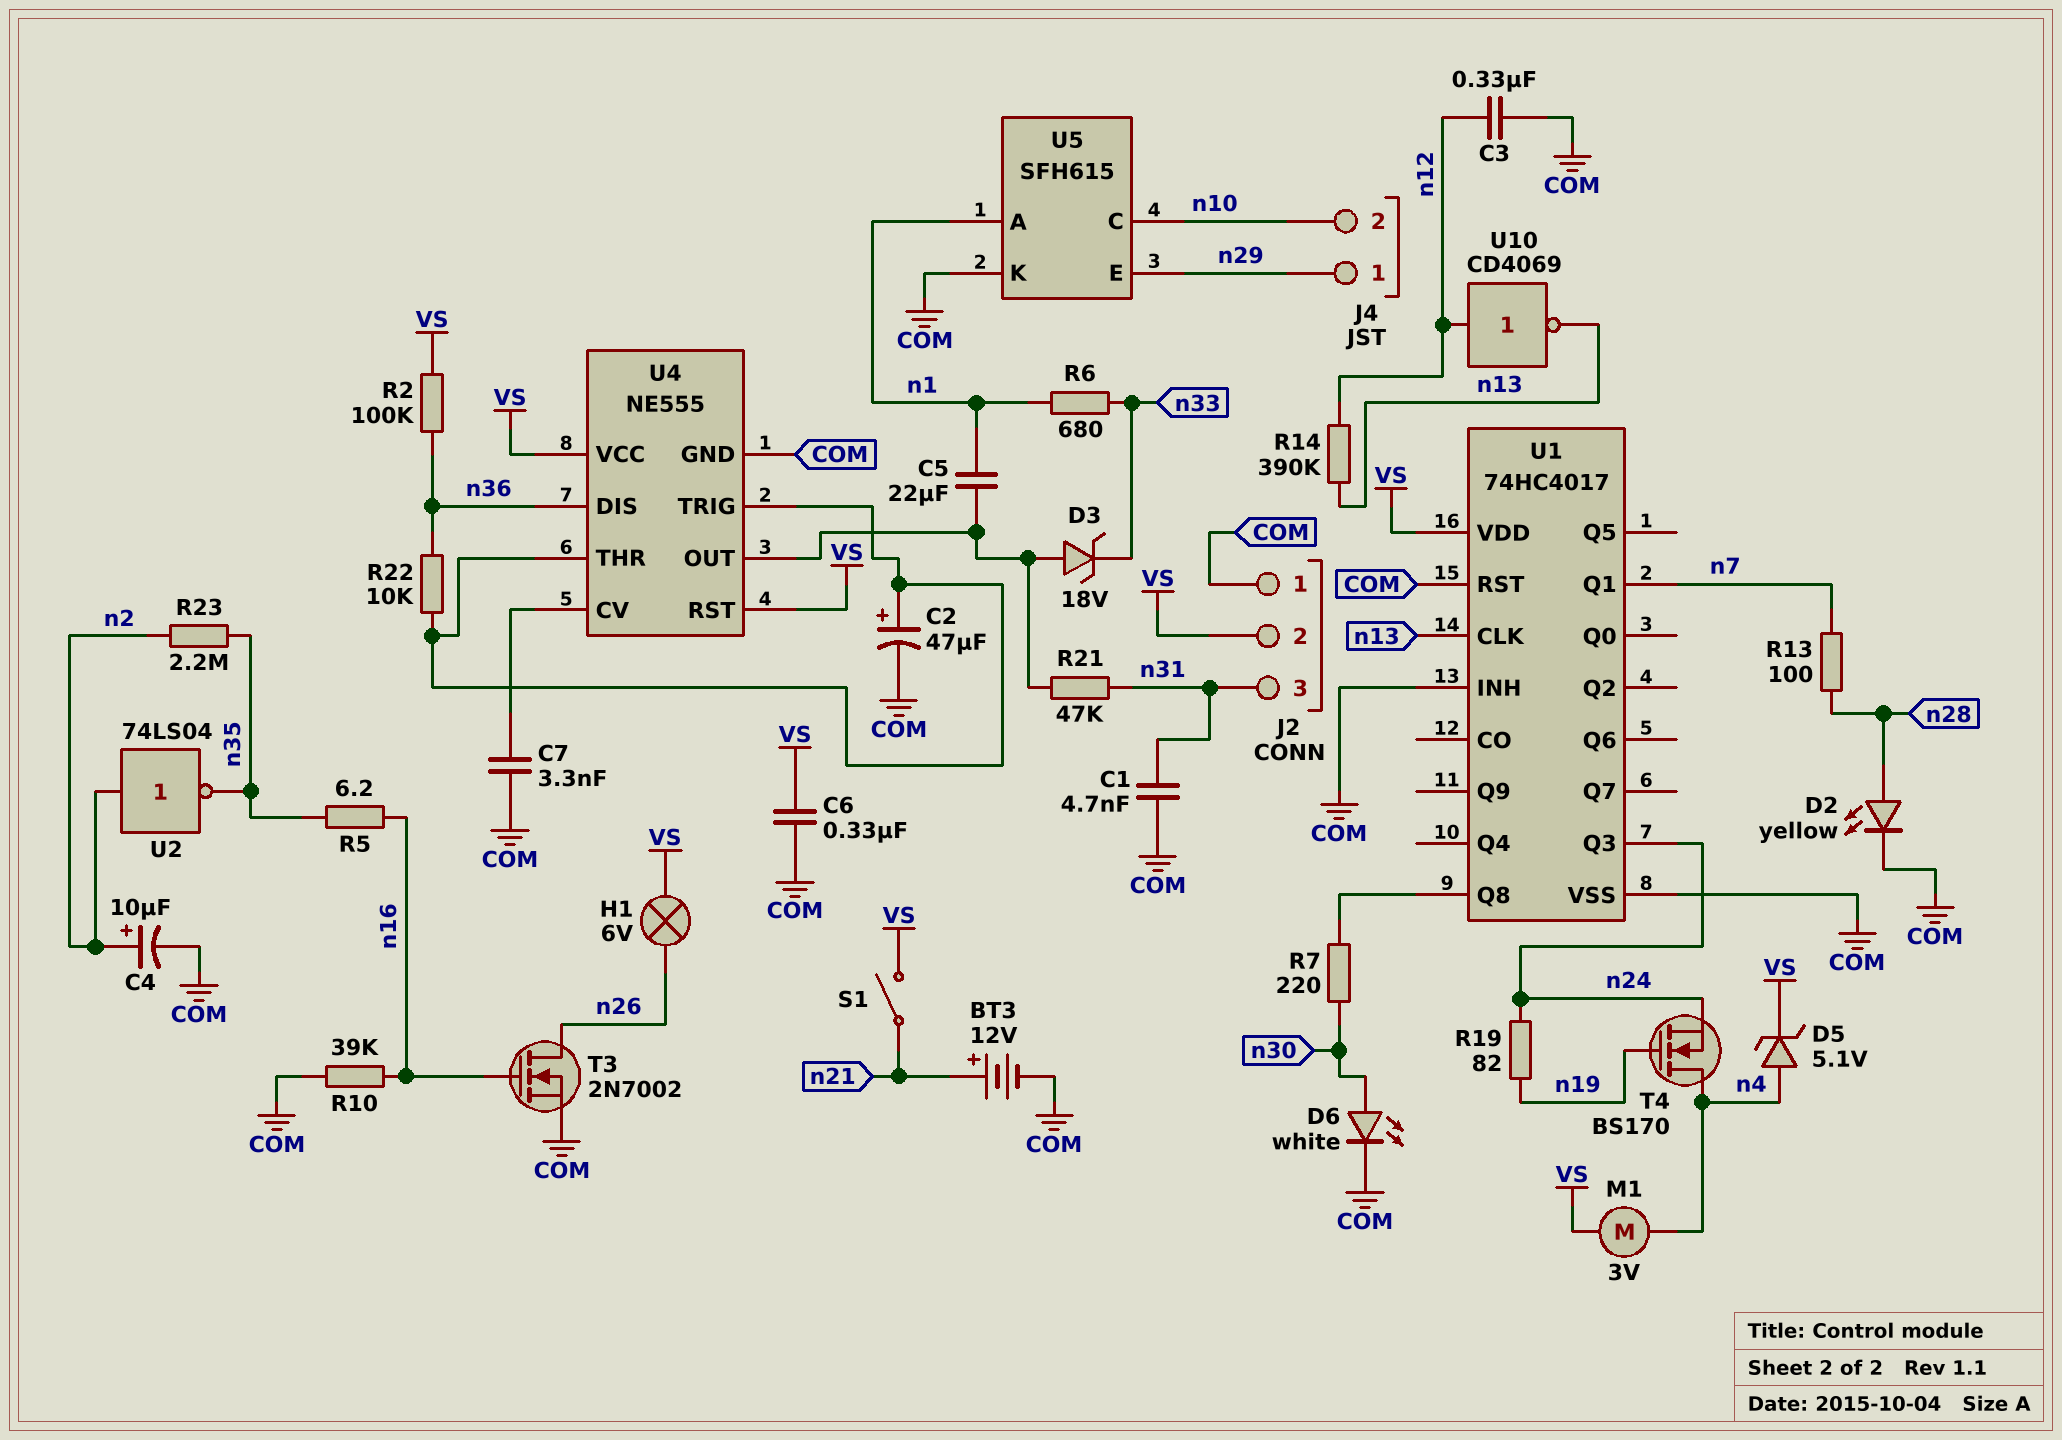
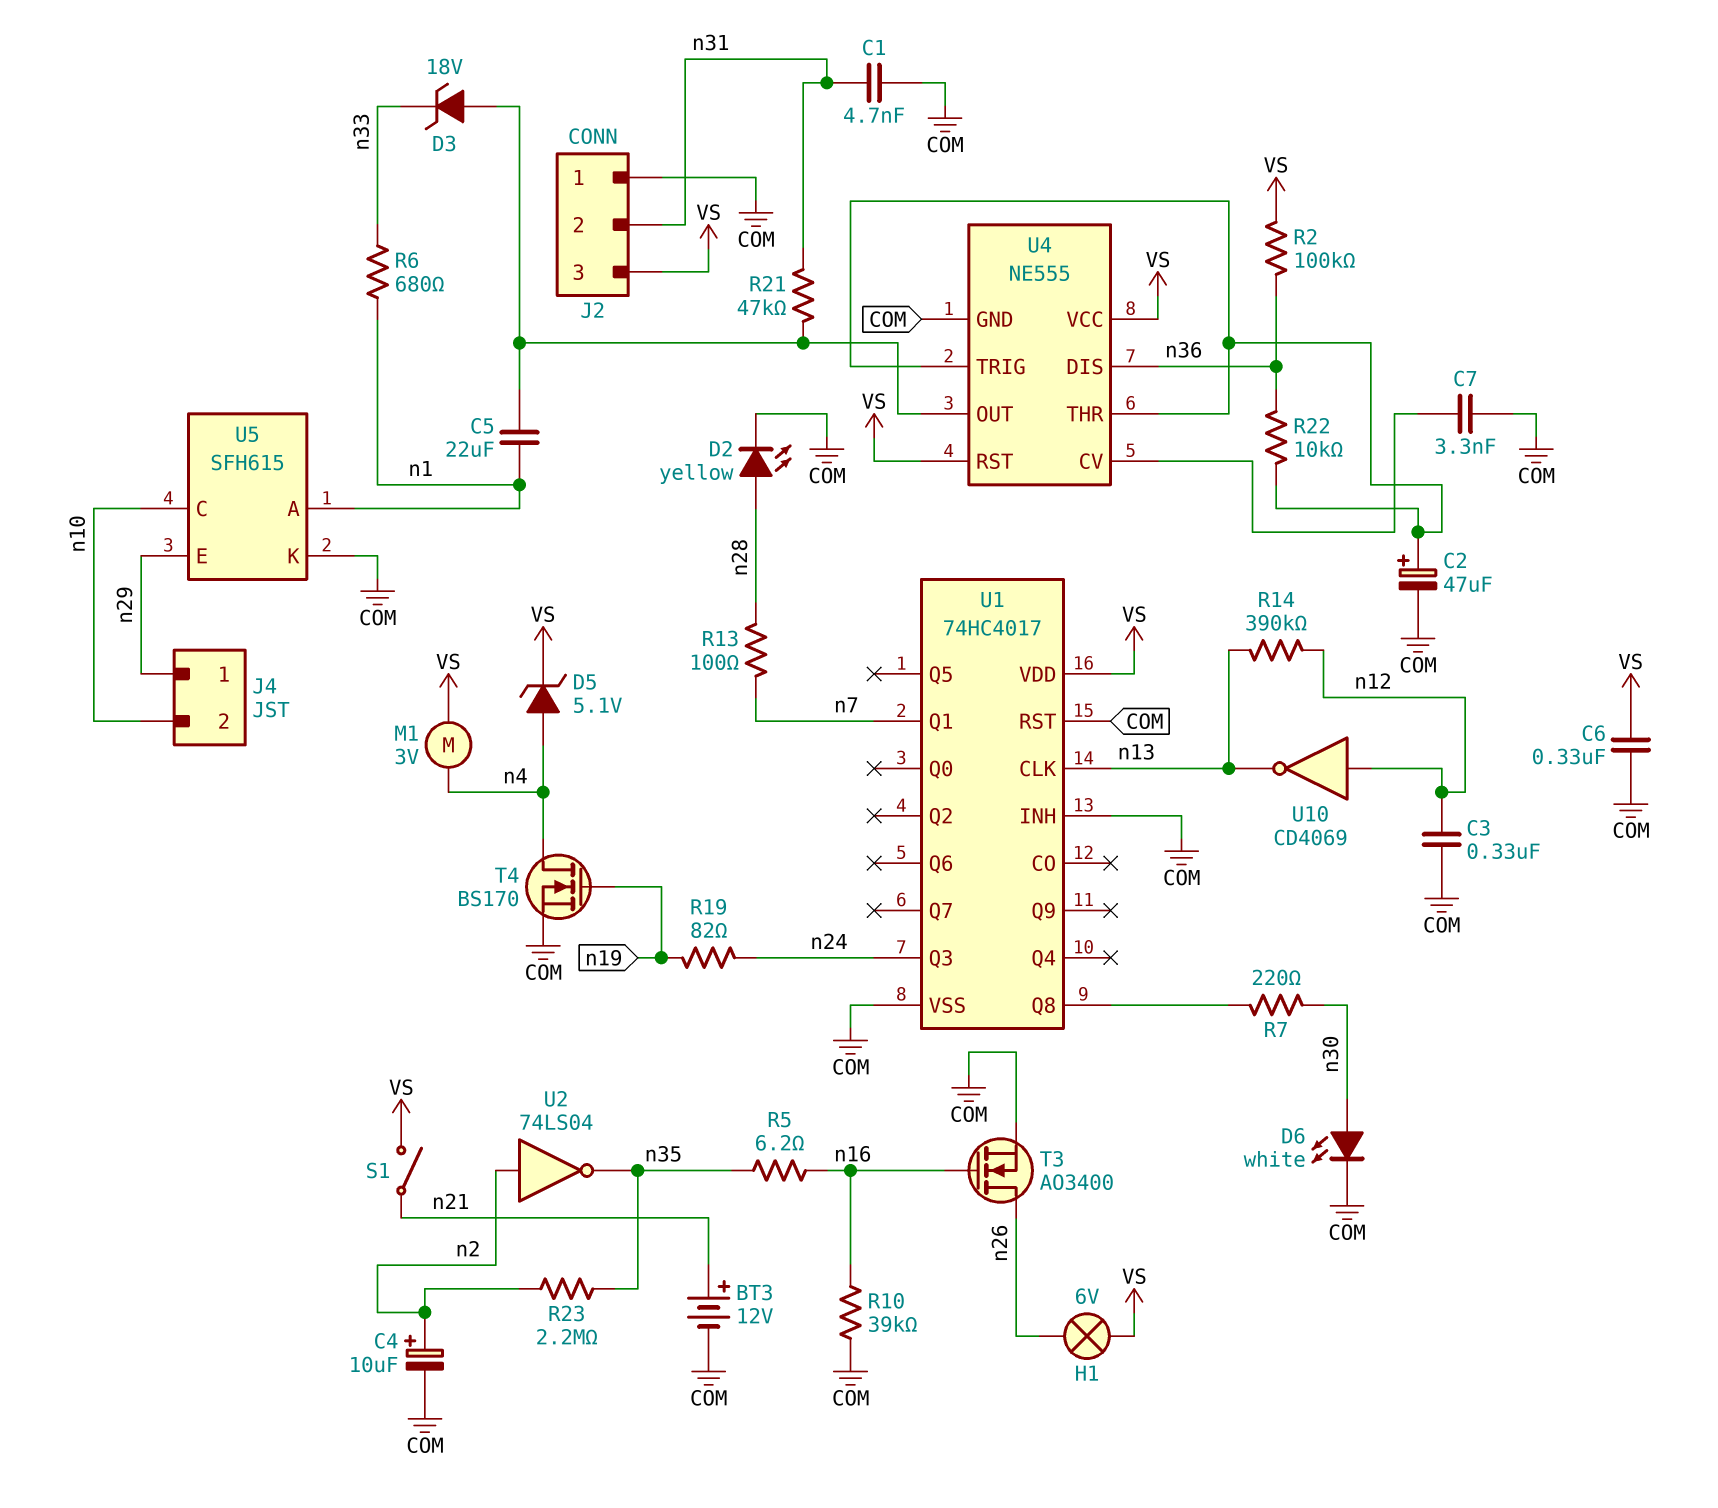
J2 pin 2: VS -> n31
J2 pin 3: n31 -> VS
T3: NMOS 2N7002 (G n16, D n26, S COM) -> NMOS AO3400 (G n16, D n26, S COM)
T4: NMOS BS170 (G n19, D n4, S n24) -> NMOS BS170 (G n19, D n4, S COM)

